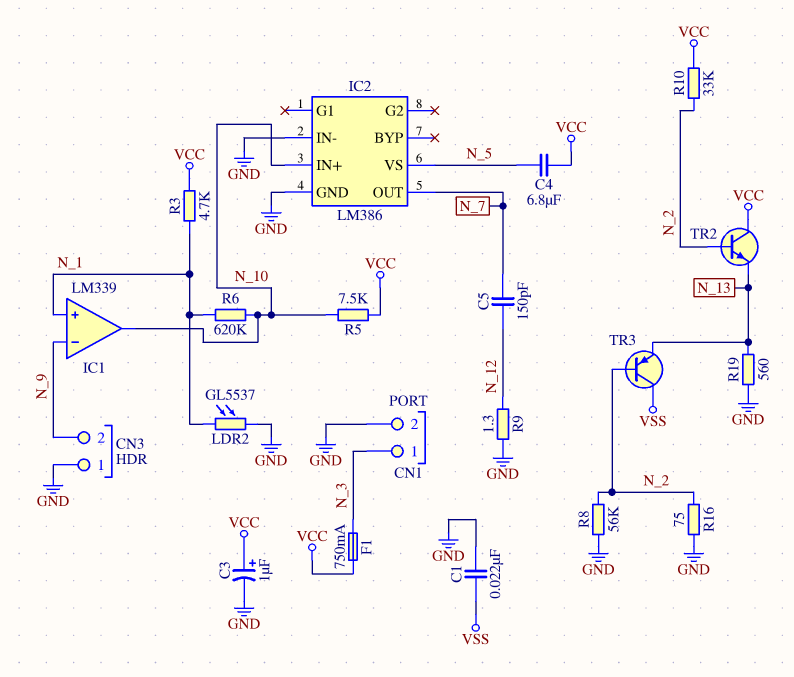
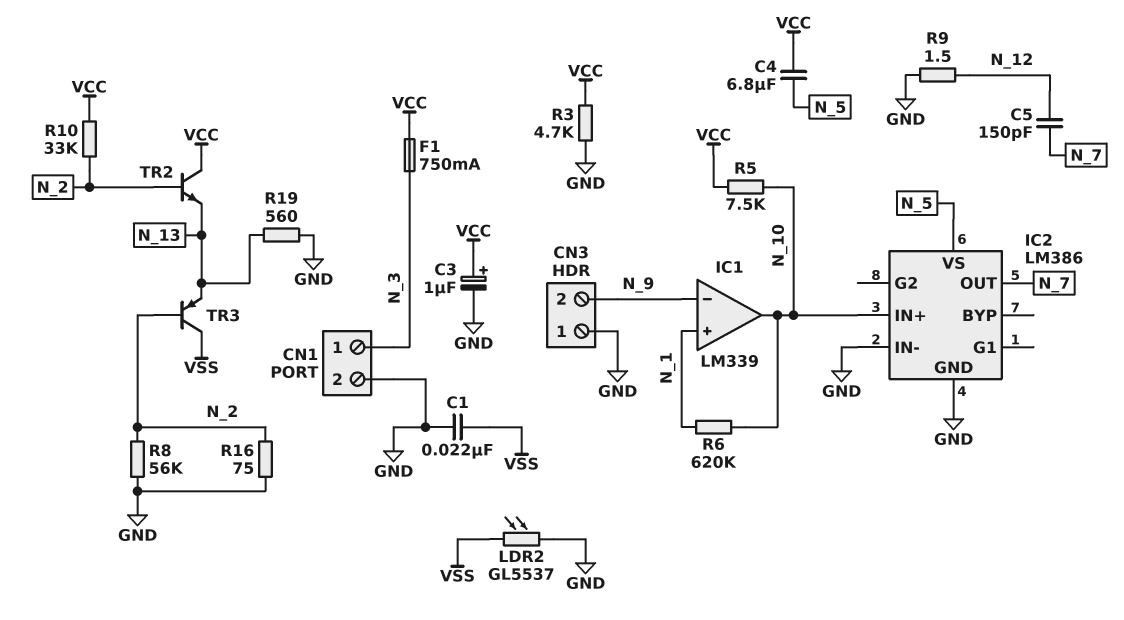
LDR2: GL5537 (GND, N_1) -> GL5537 (GND, VSS)
R3: 4.7k (N_1, VCC) -> 4.7k (GND, VCC)
R9: 1.3 (GND, N_12) -> 1.5 (GND, N_12)

